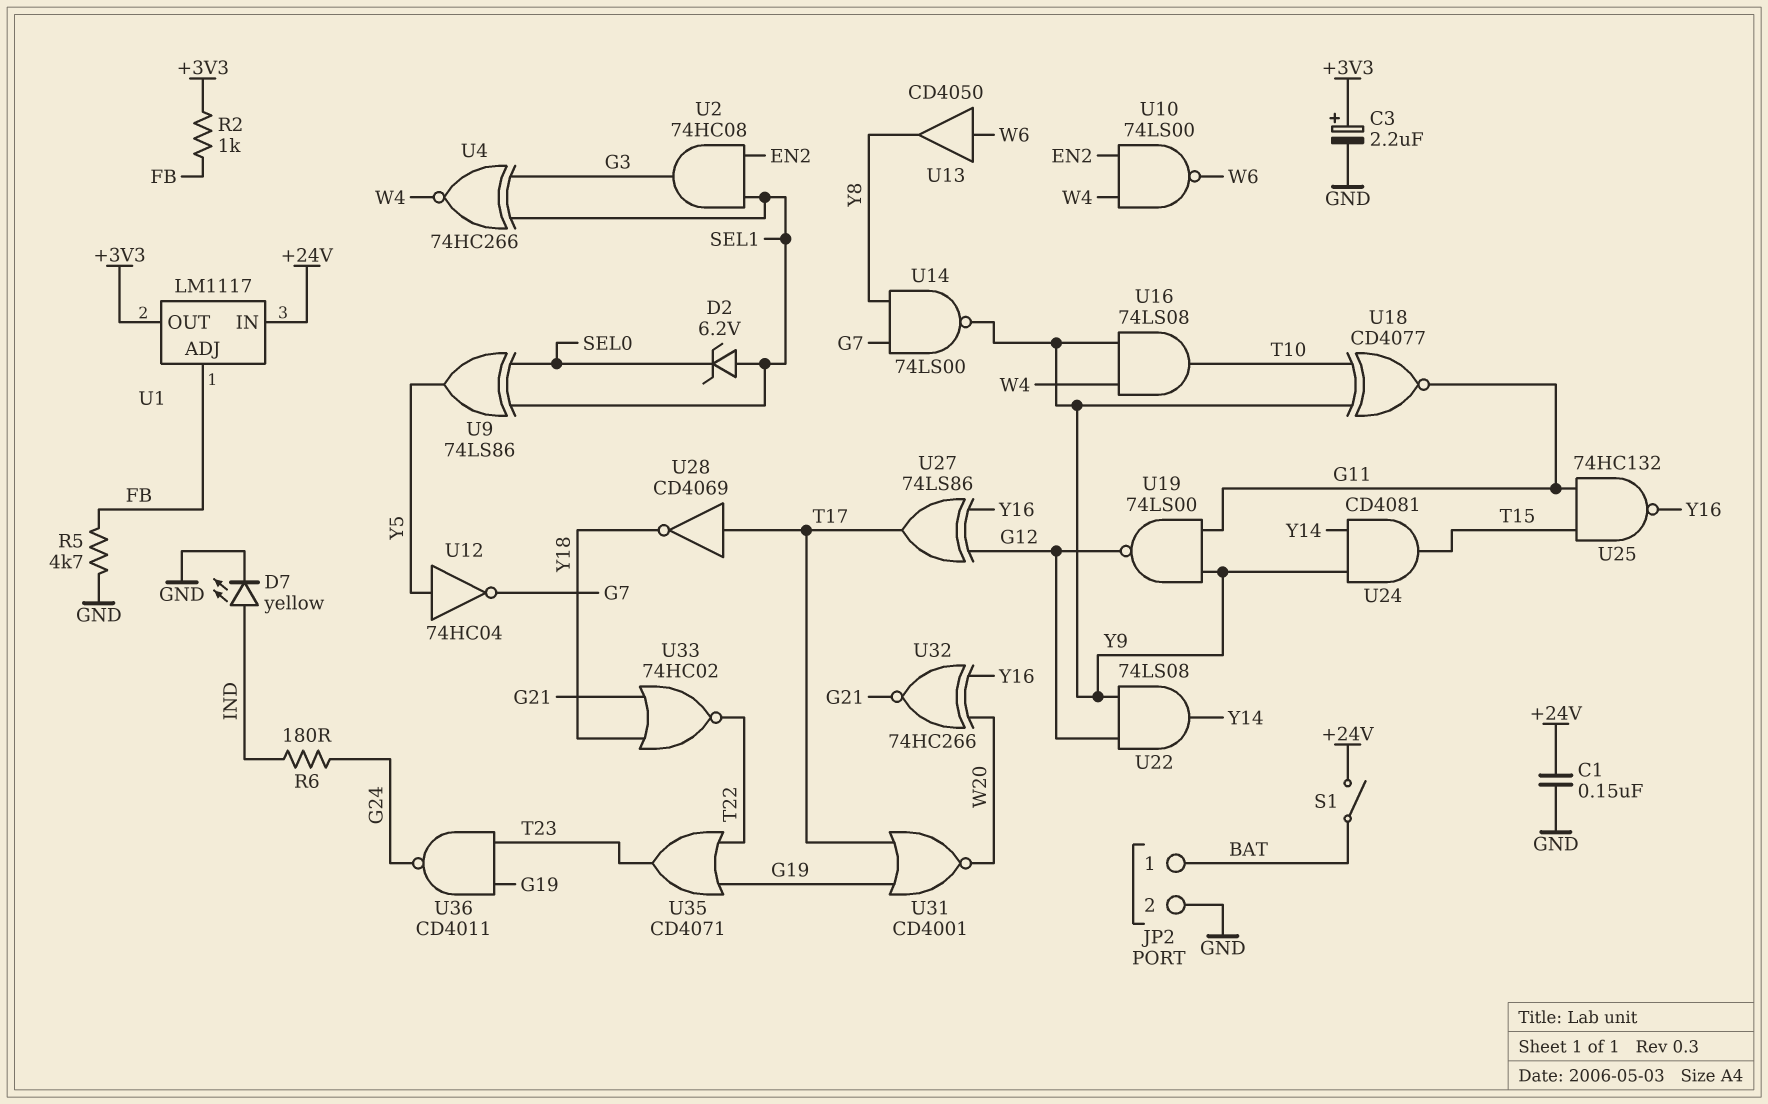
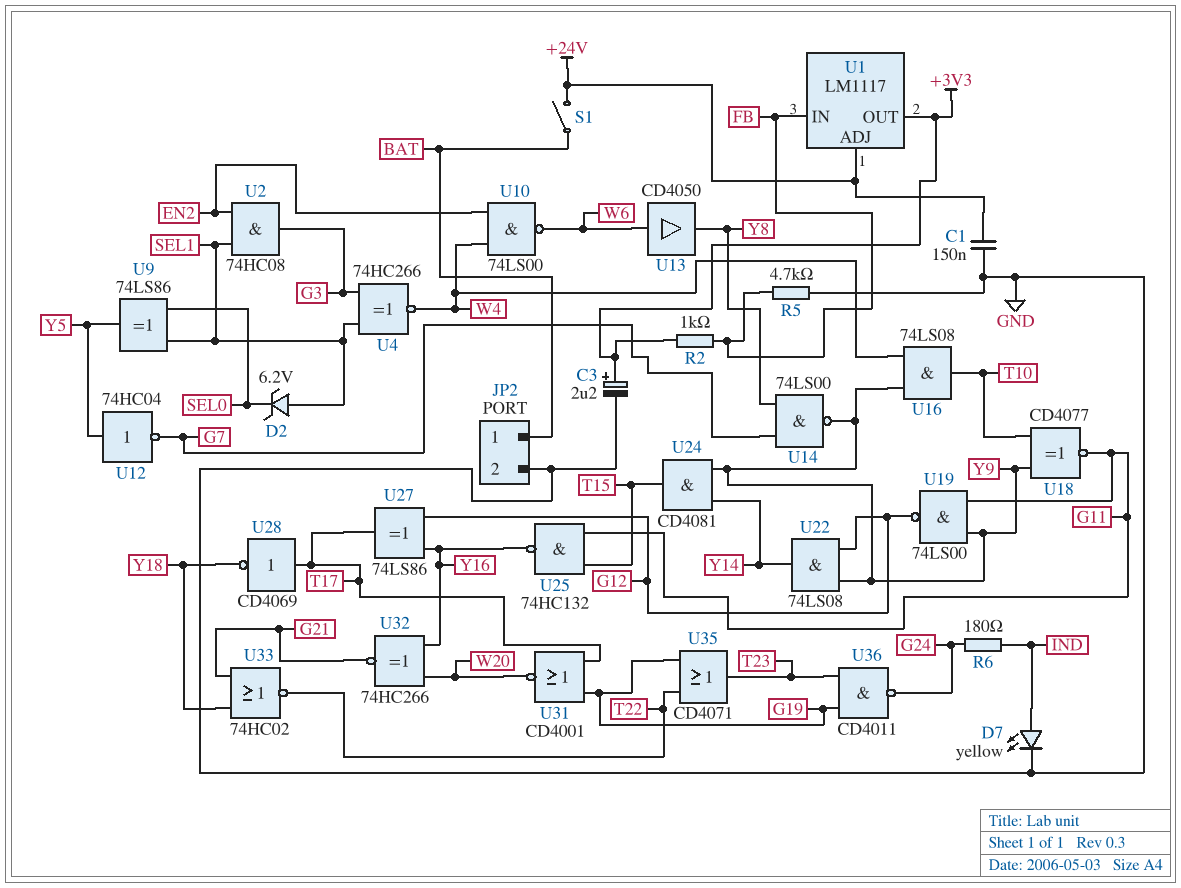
U1 pin ADJ: FB -> +24V
U1 pin IN: +24V -> FB

